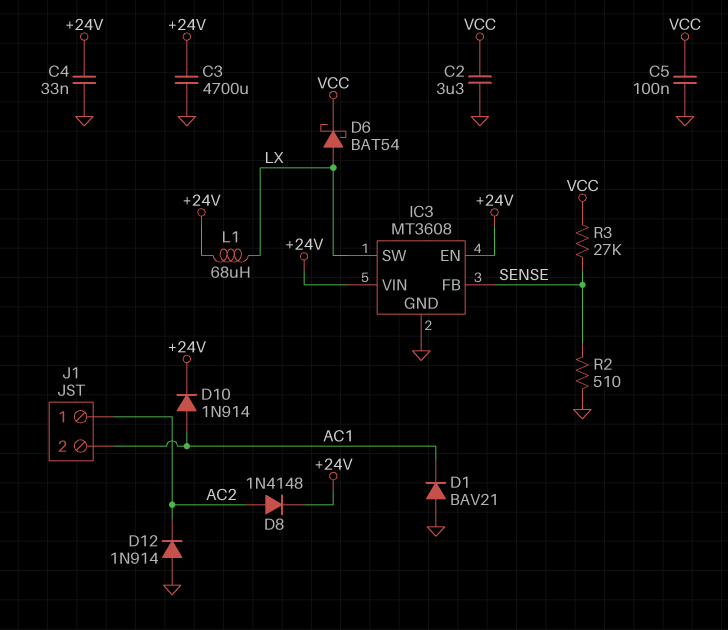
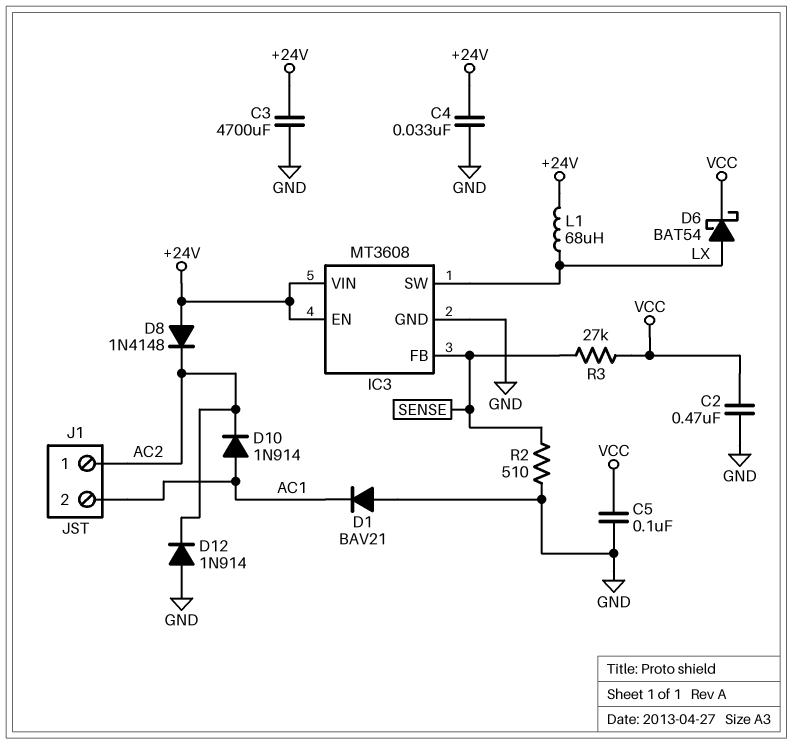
C2: 3.3uF (GND, VCC) -> 470nF (GND, VCC)
D8: diode 1N4148 (A AC2, K +24V) -> diode 1N4148 (A +24V, K AC2)
D10: diode 1N914 (A AC1, K +24V) -> diode 1N914 (A AC1, K AC2)

